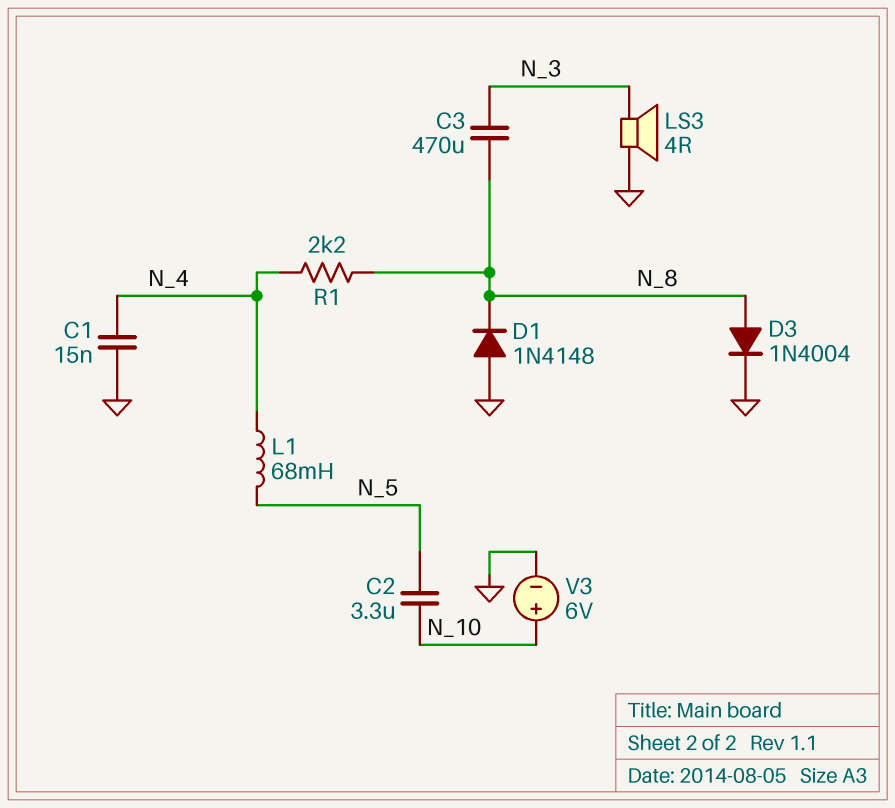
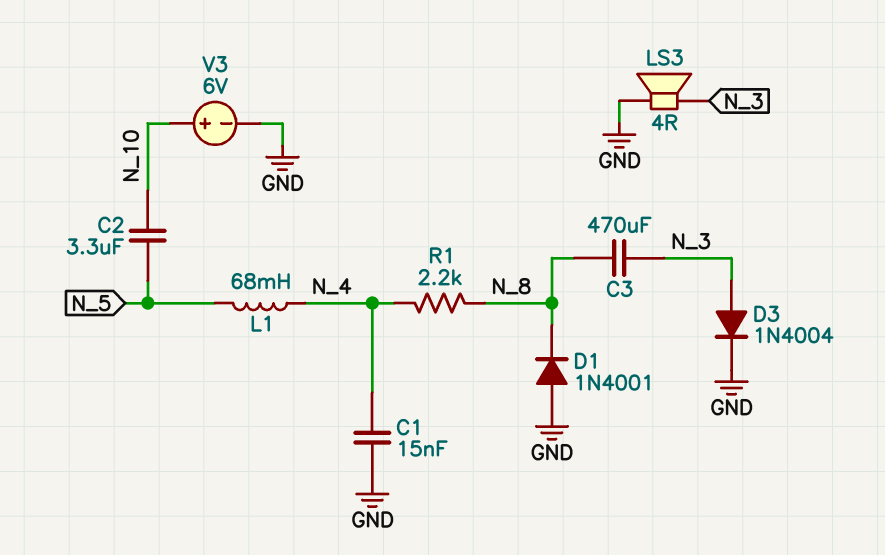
D1: diode 1N4148 (A GND, K N_8) -> diode 1N4001 (A GND, K N_8)
D3: diode 1N4004 (A N_8, K GND) -> diode 1N4004 (A N_3, K GND)

